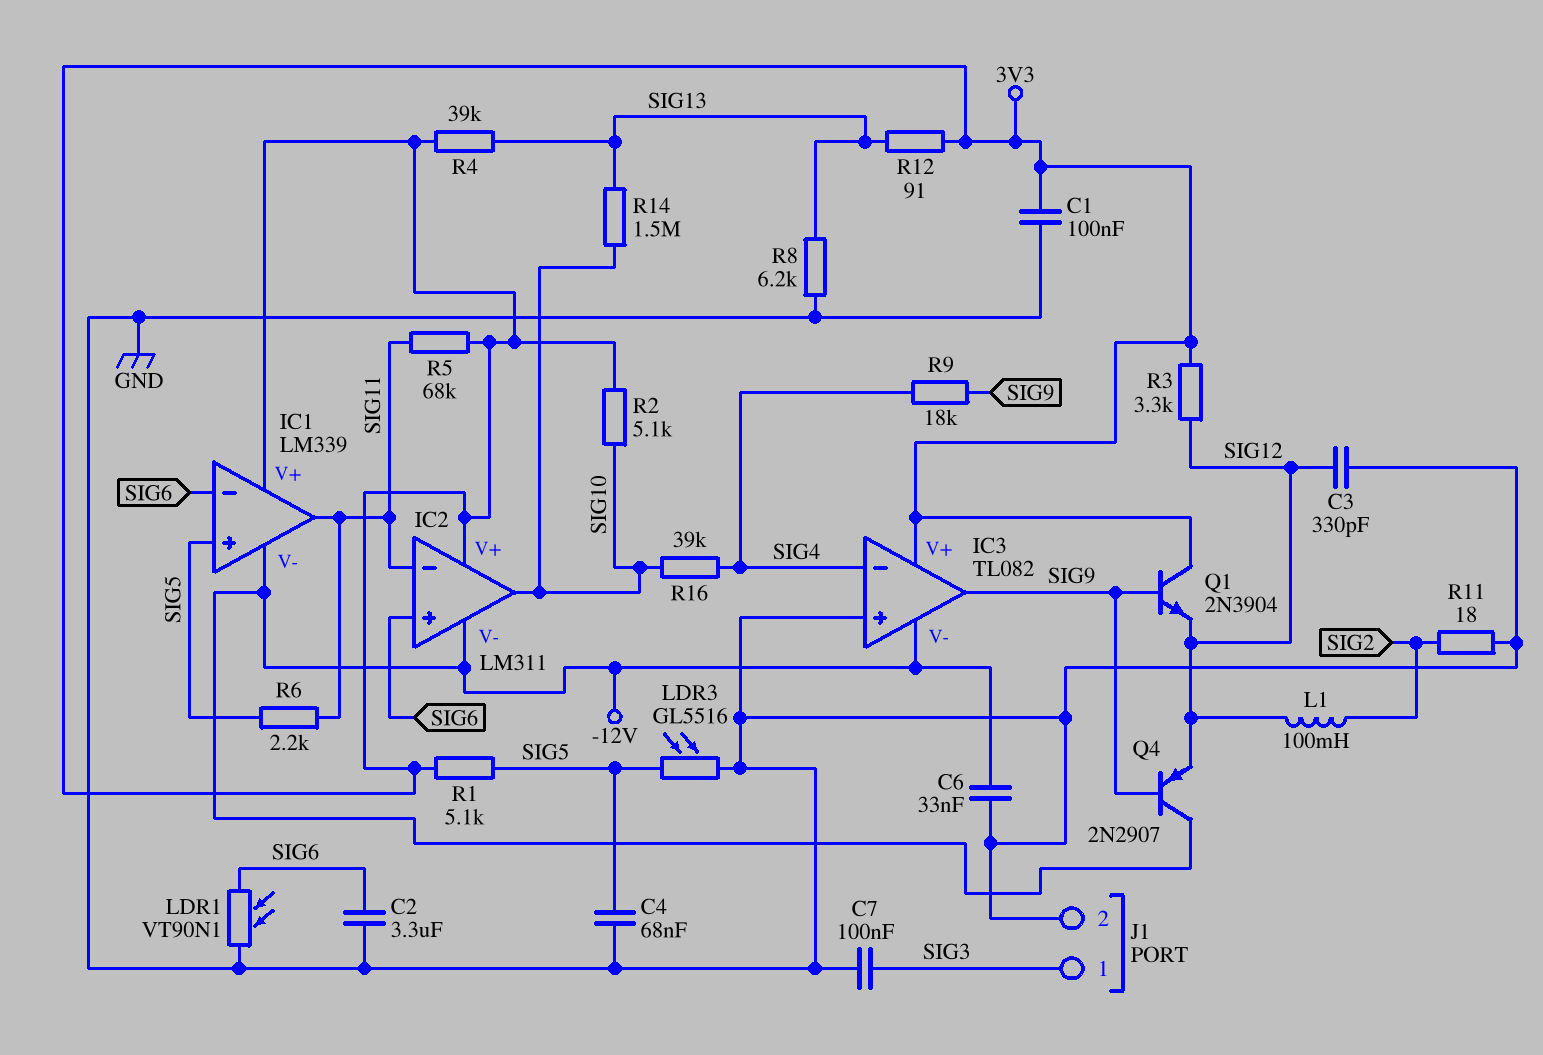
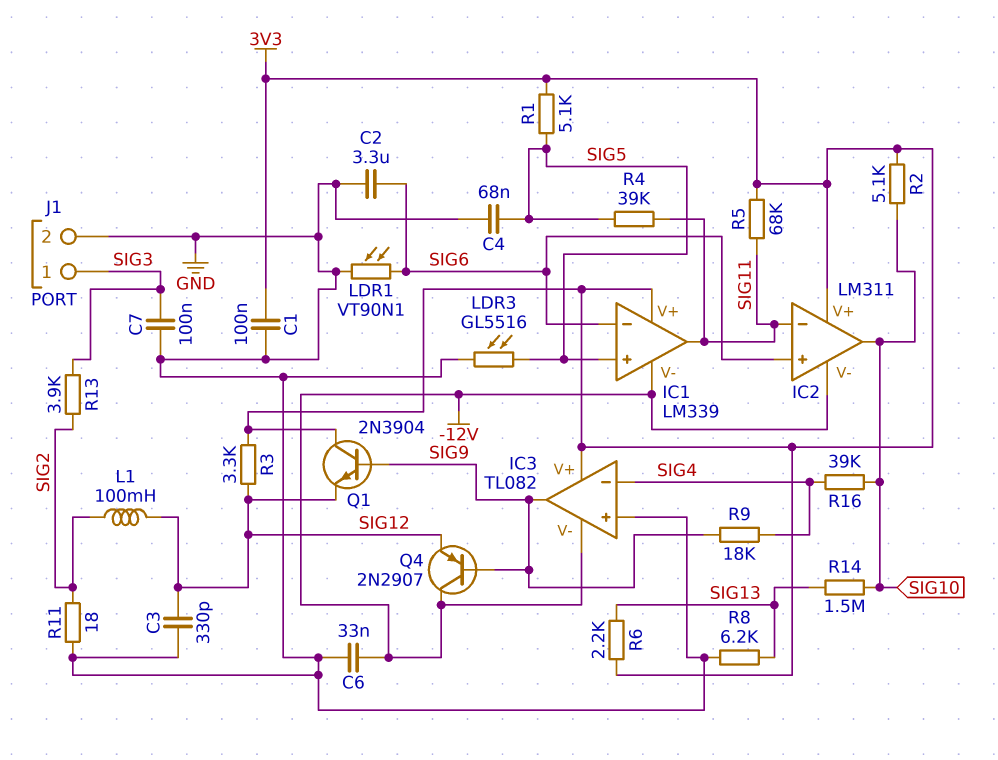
R4: 39k (3V3, SIG13) -> 39k (SIG5, SIG11)
R6: 2.2k (SIG5, SIG11) -> 2.2k (3V3, SIG13)
R12: 91 (3V3, SIG13) -> none
R13: none -> 3.9k (SIG2, SIG3)

